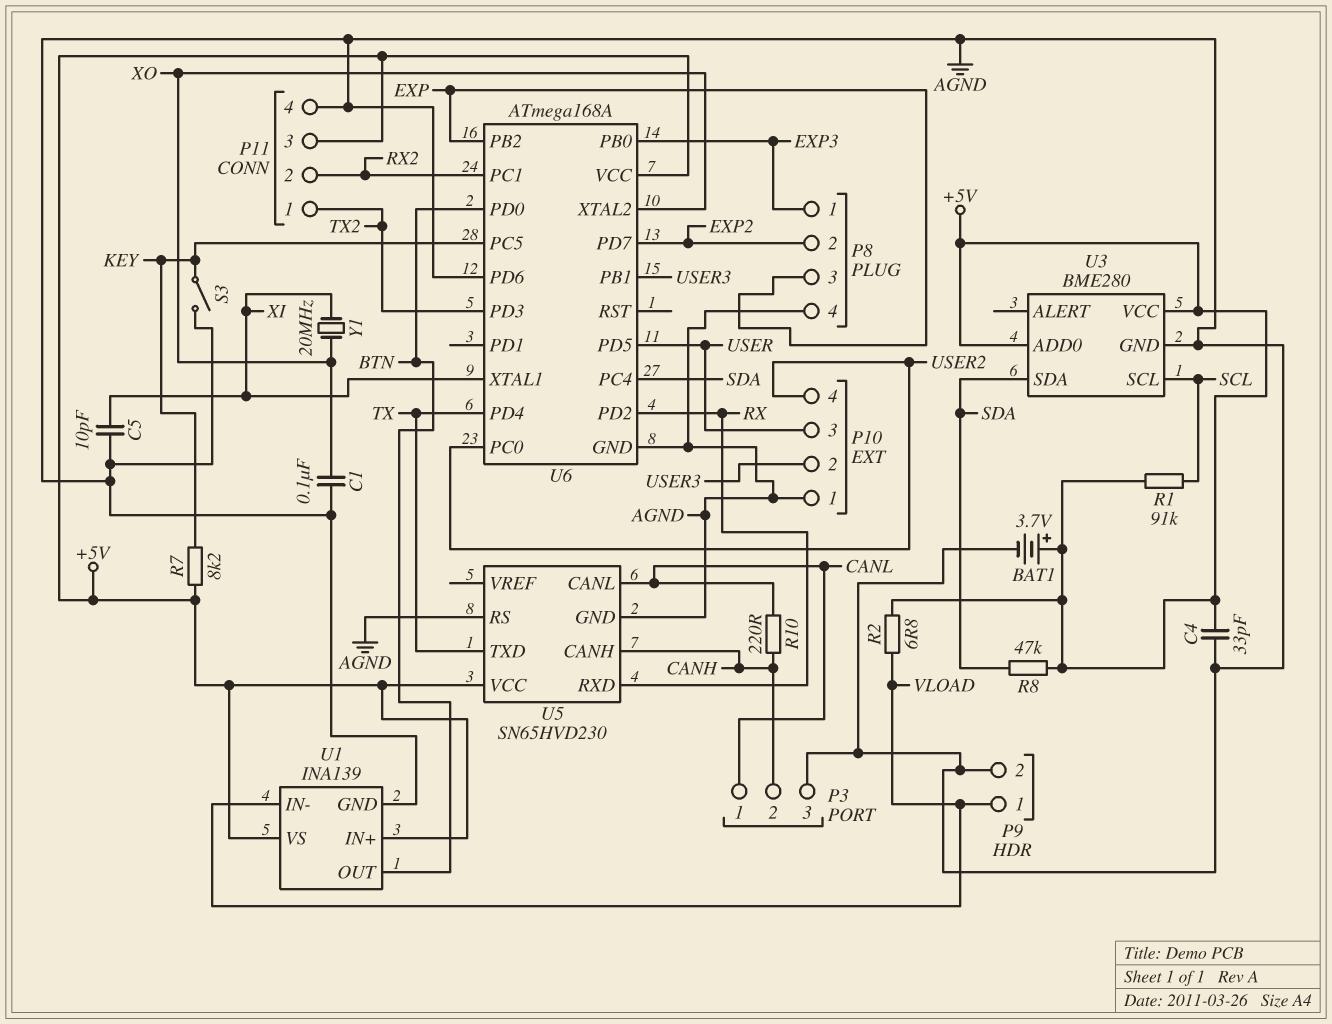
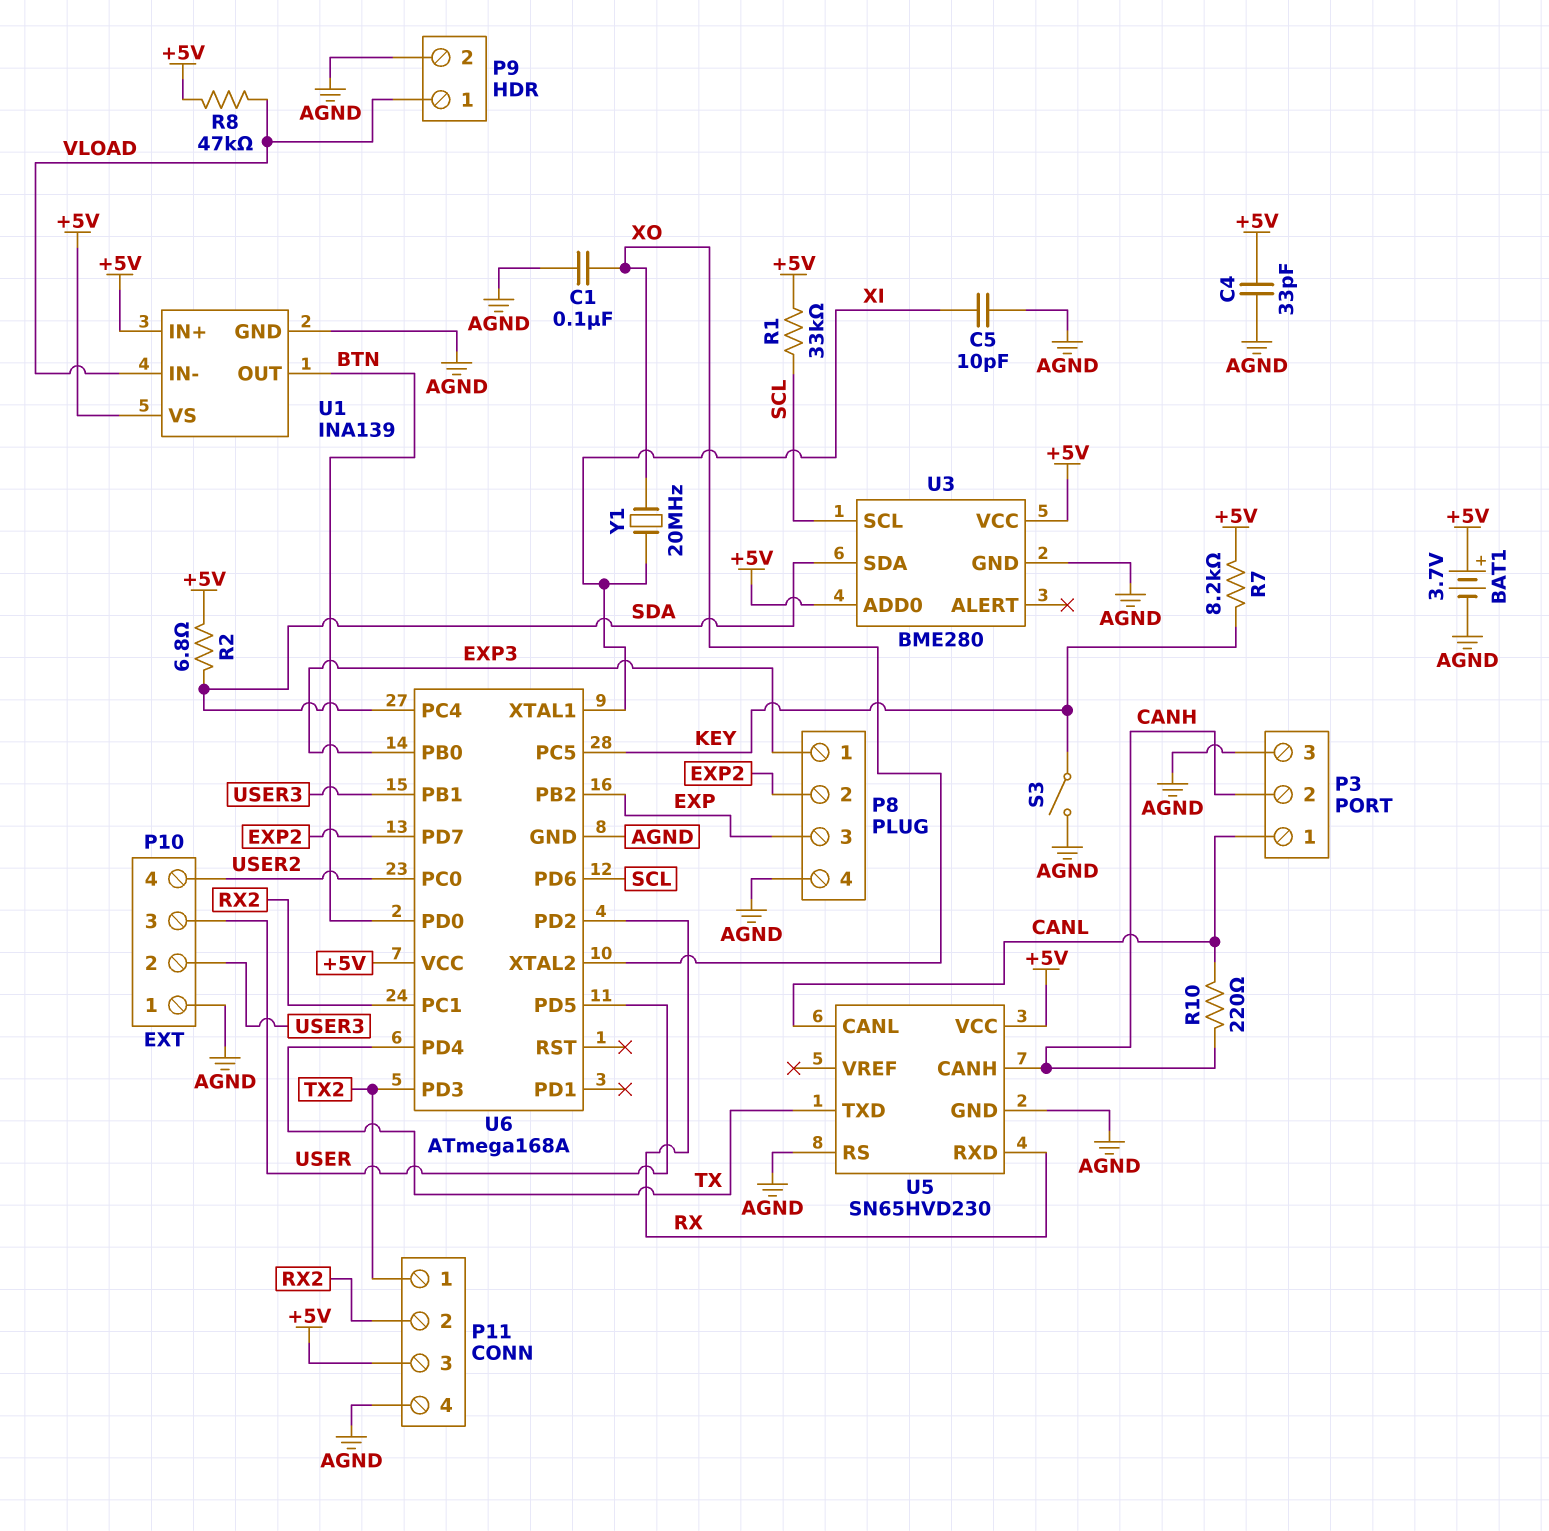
R1: 91k (+5V, SCL) -> 33k (+5V, SCL)
R2: 6.8 (+5V, VLOAD) -> 6.8 (+5V, SDA)
R8: 47k (+5V, SDA) -> 47k (+5V, VLOAD)
U6 pin PD6: AGND -> SCL

